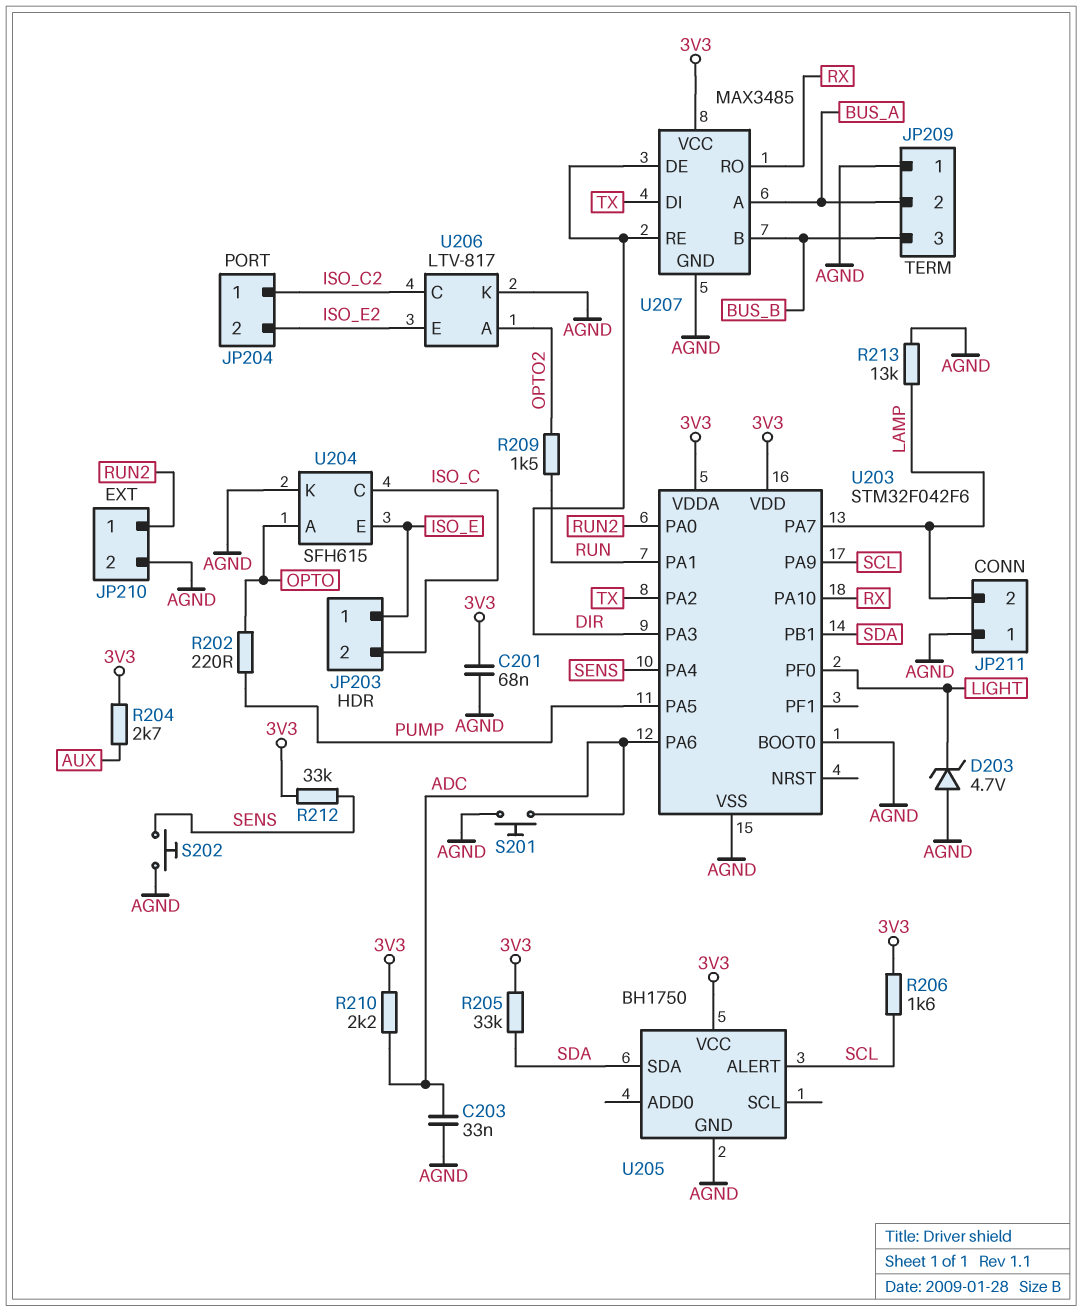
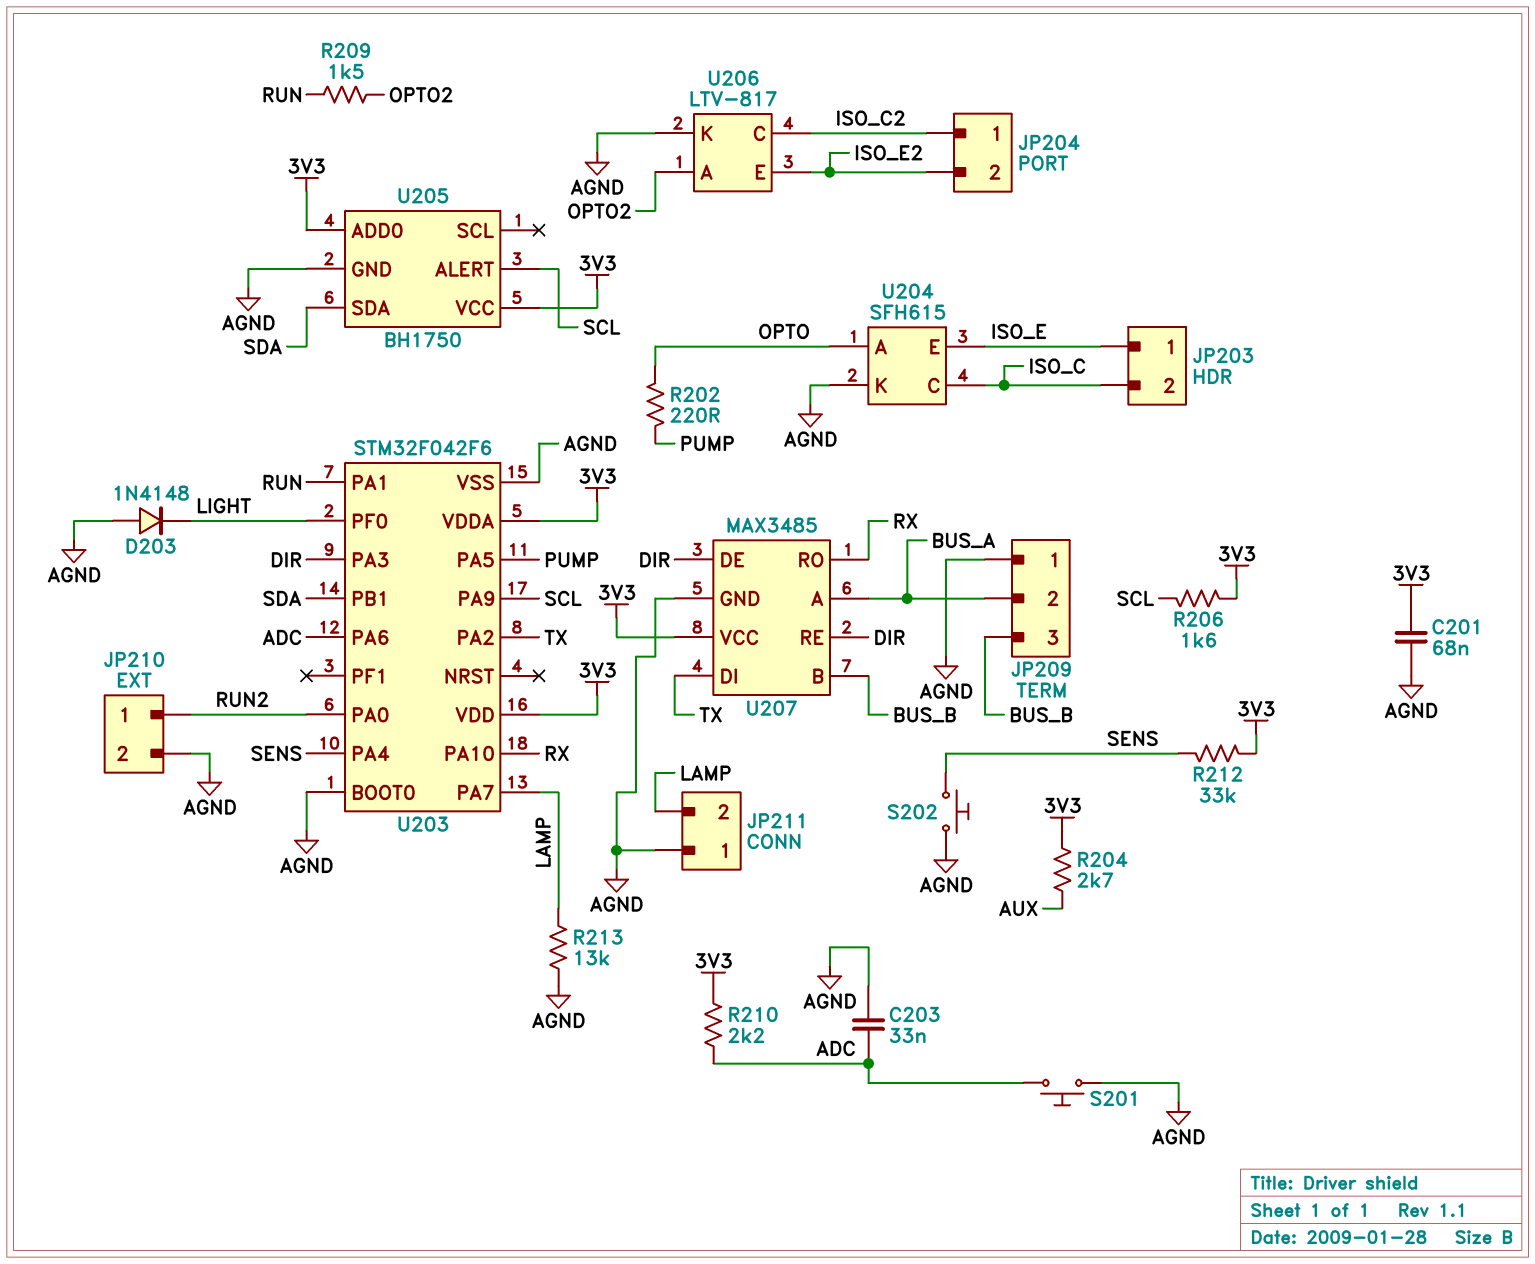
D203: zener 4.7V (A AGND, K LIGHT) -> diode 1N4148 (A AGND, K LIGHT)
R205: 33k (3V3, SDA) -> none
U205 pin ADD0: none -> 3V3

